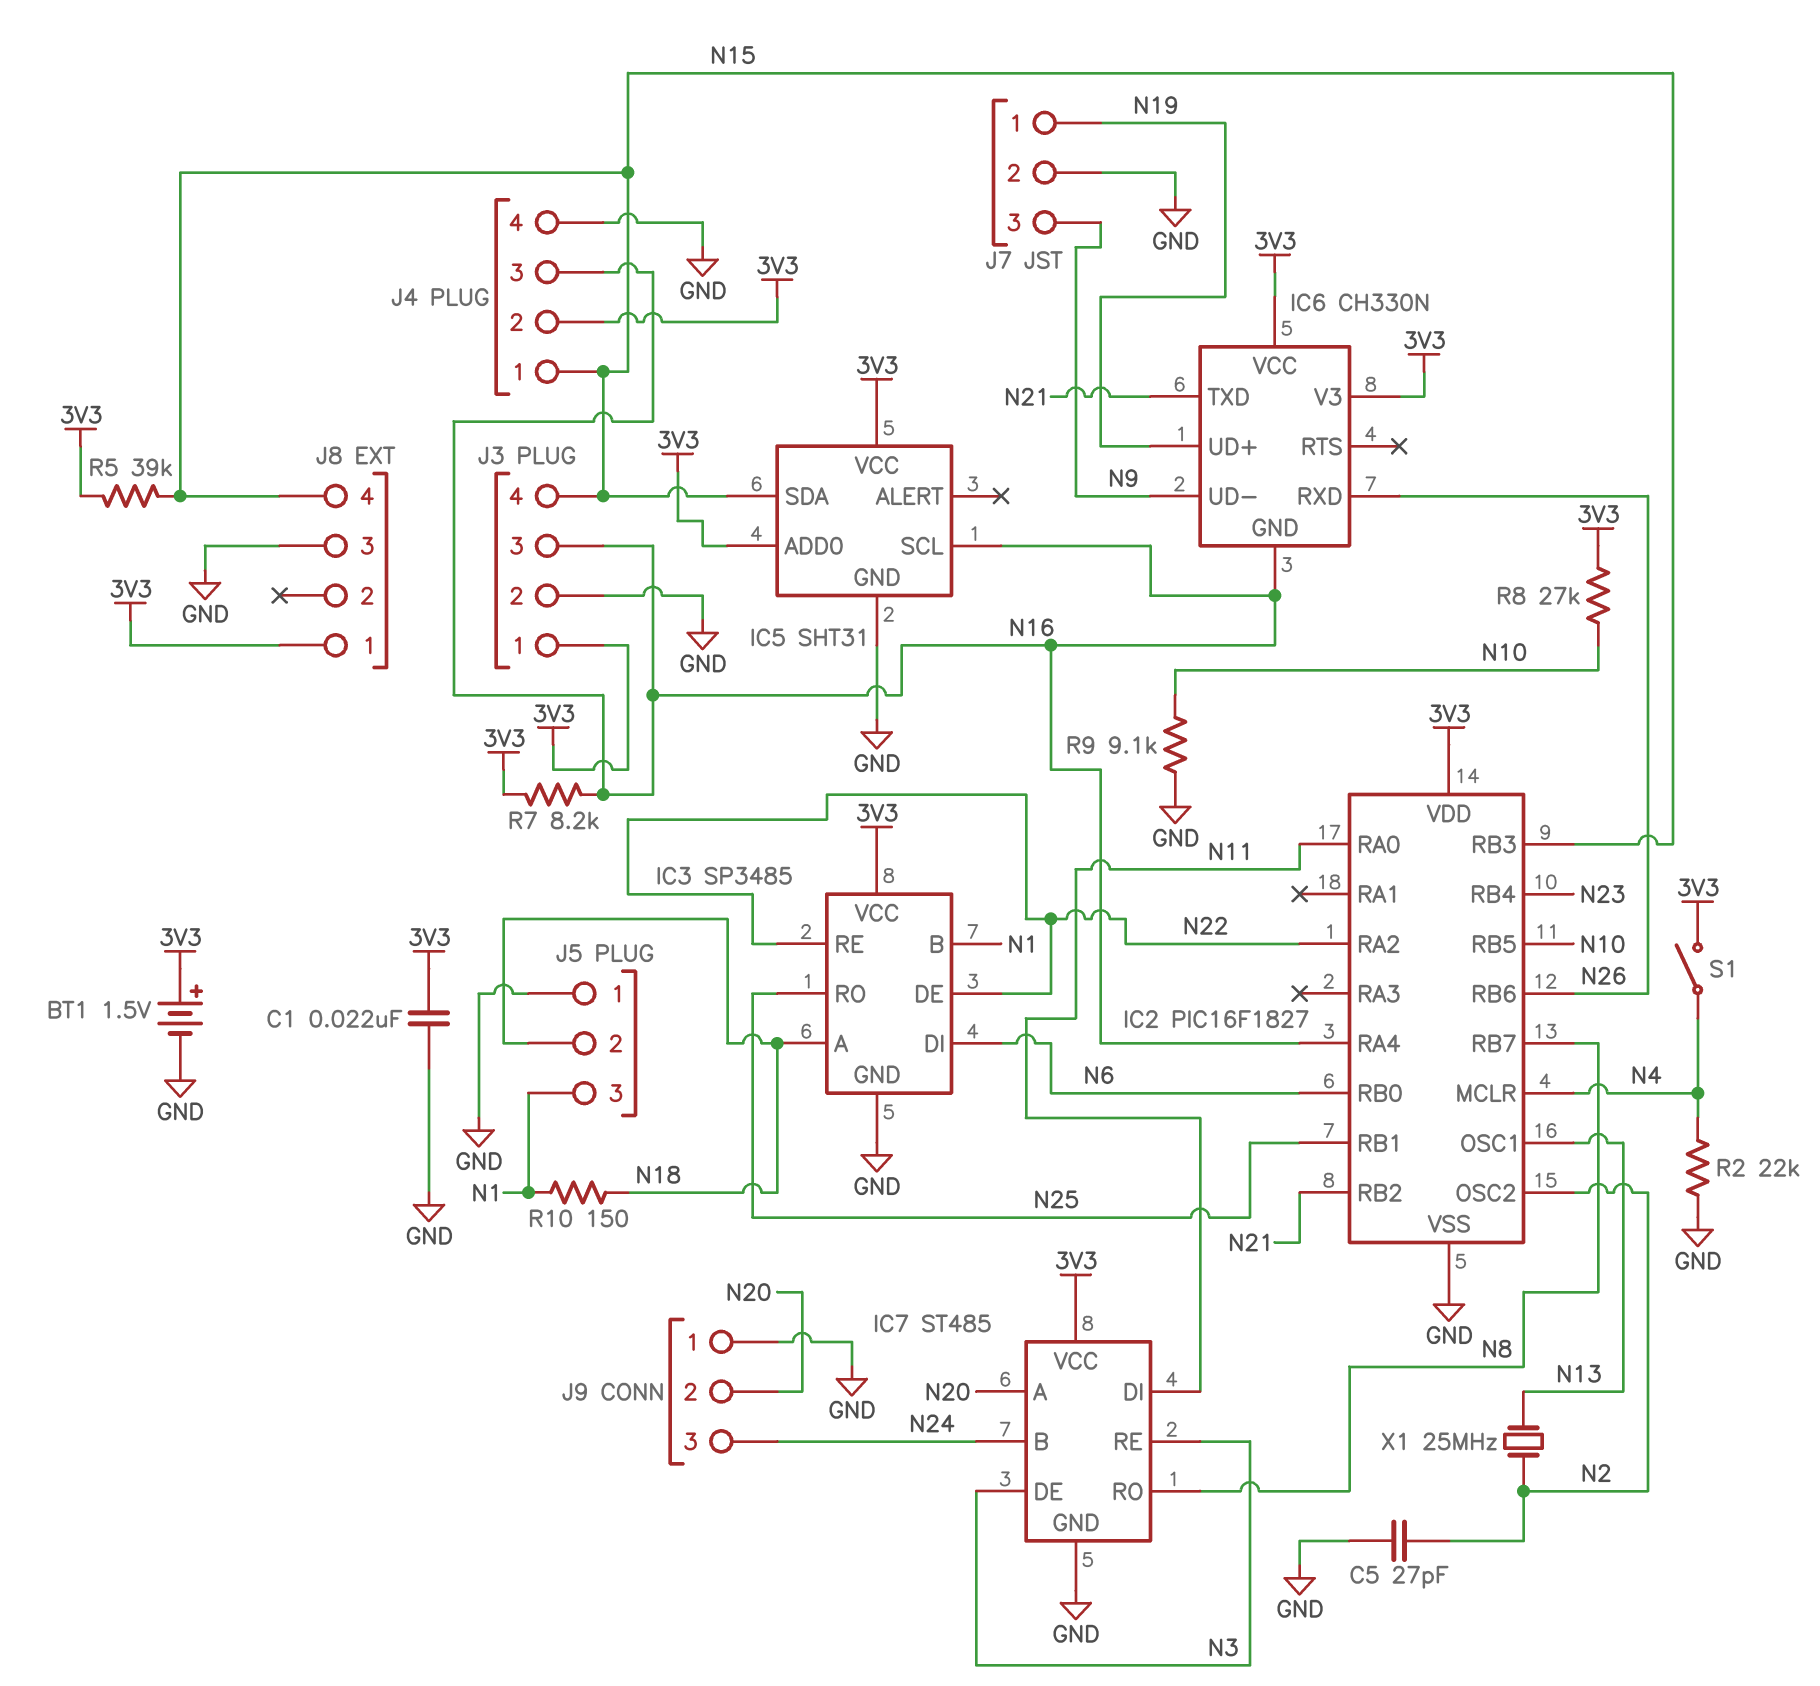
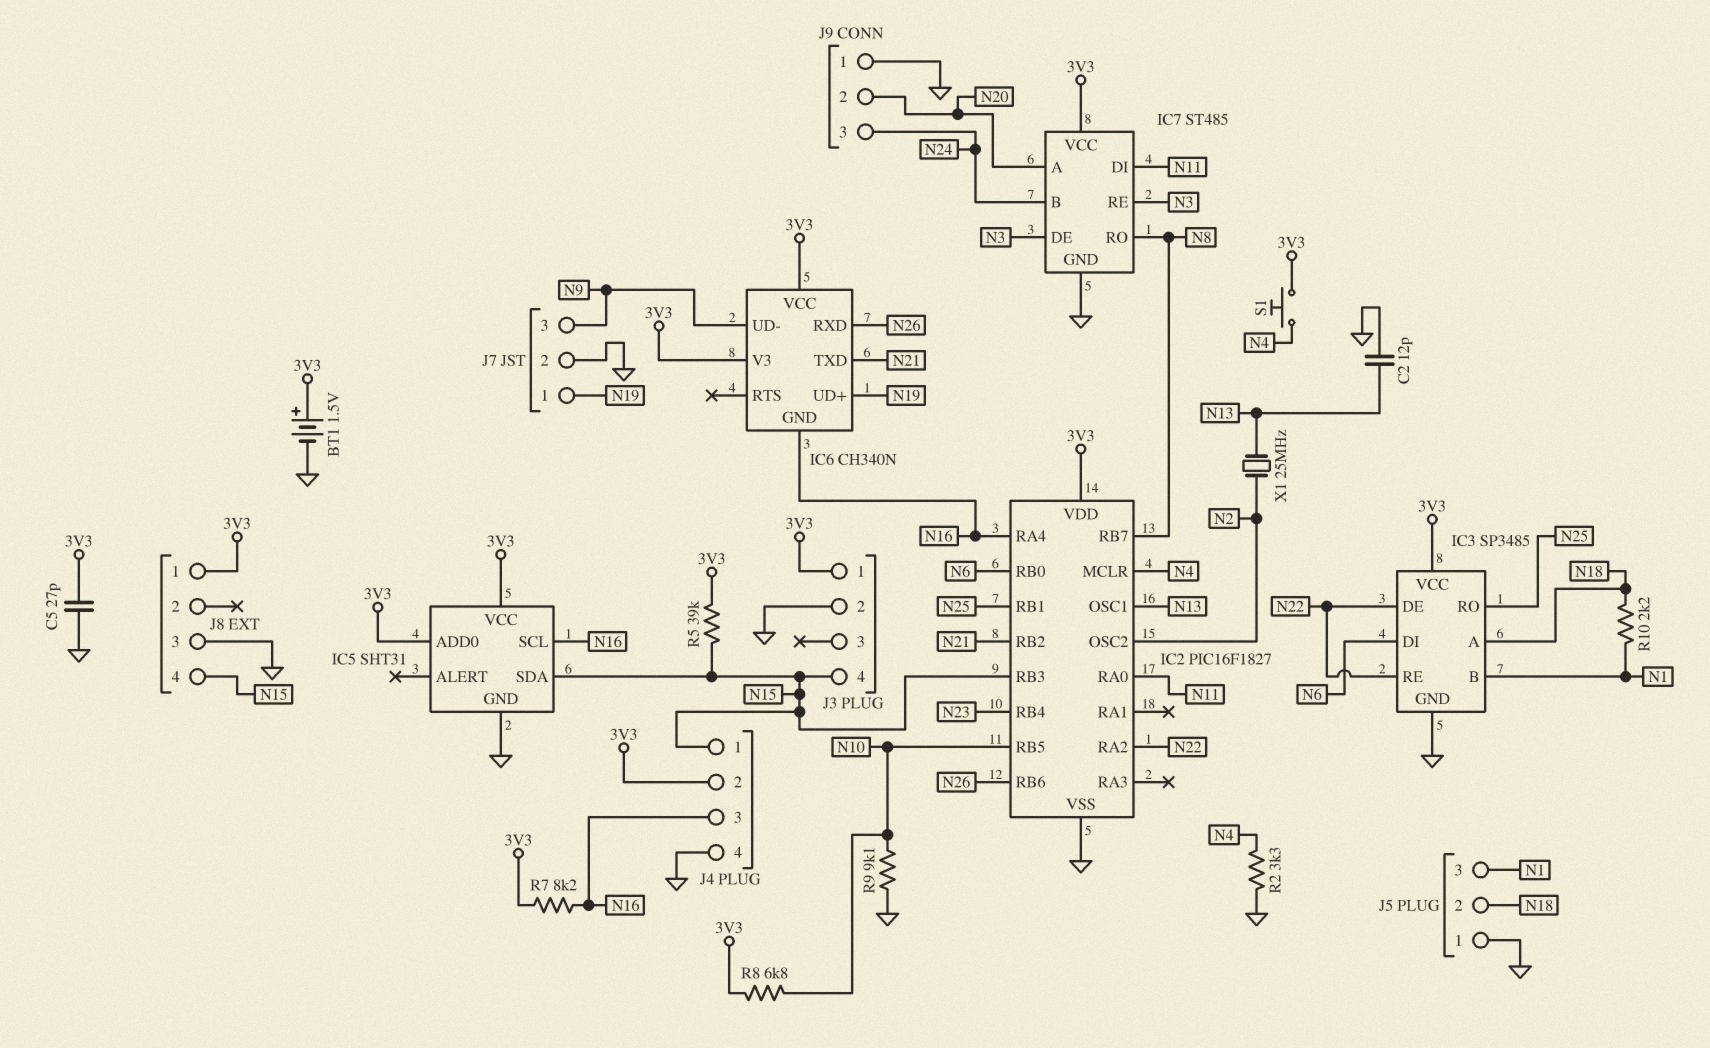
C1: 22nF (3V3, GND) -> none
C2: none -> 12pF (GND, N13)
C5: 27pF (GND, N2) -> 27pF (3V3, GND)
IC6: CH330N -> CH340N
J3 pin 3: N16 -> none
R2: 22k (GND, N4) -> 3.3k (GND, N4)
R8: 27k (3V3, N10) -> 6.8k (3V3, N10)
R10: 150 (N1, N18) -> 2.2k (N1, N18)
S1: switch (3V3, N4) -> button (3V3, N4)

